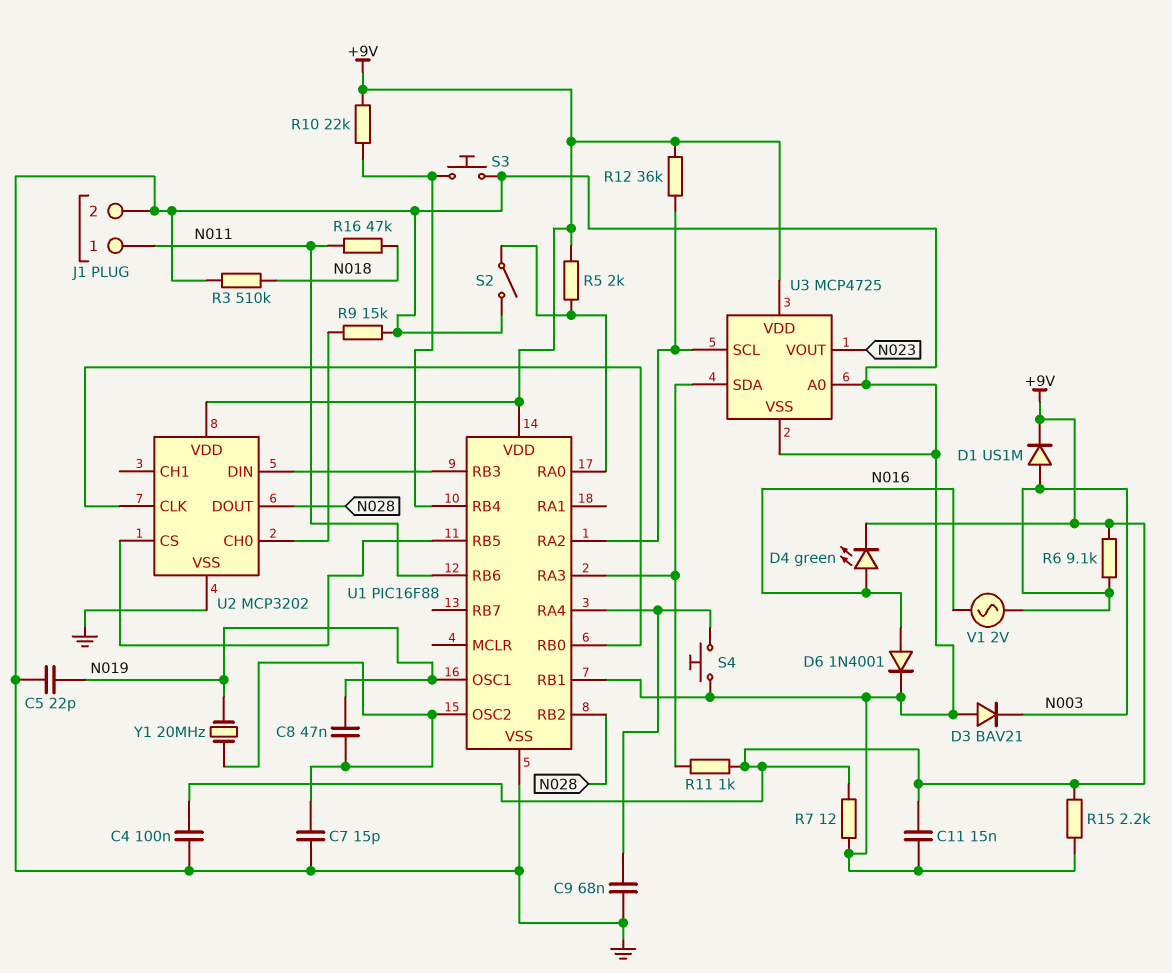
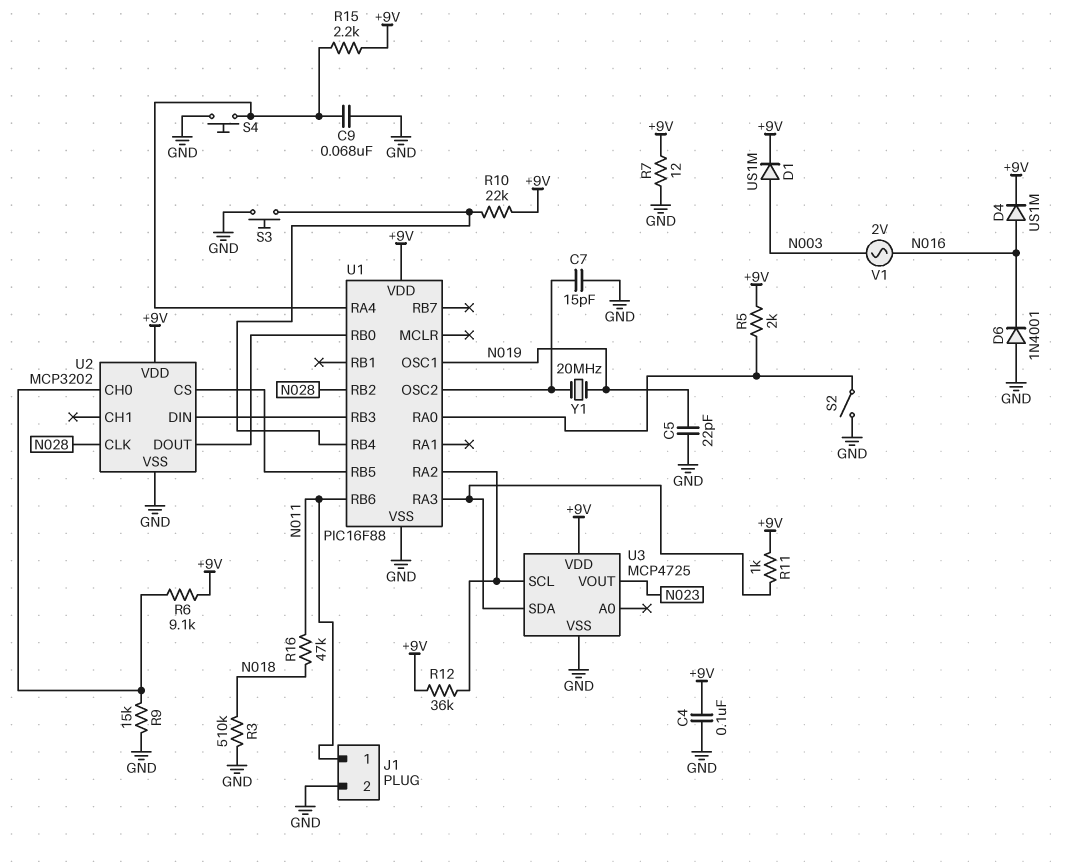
C8: 47nF (N019, U1/OSC2) -> none
C11: 15nF (+9V, GND) -> none
D3: diode BAV21 (A GND, K N003) -> none
D4: LED green (A N016, K +9V) -> diode US1M (A N016, K +9V)
D6: diode 1N4001 (A N016, K GND) -> diode 1N4001 (A GND, K N016)
R6: 9.1k (+9V, N003) -> 9.1k (+9V, U2/CH0)
R15: 2.2k (+9V, GND) -> 2.2k (+9V, U1/RA4)
U1 pin RB1: GND -> none
U2 pin CLK: U1/RB0 -> N028
U2 pin DOUT: N028 -> U1/RB0
U3 pin A0: GND -> none

